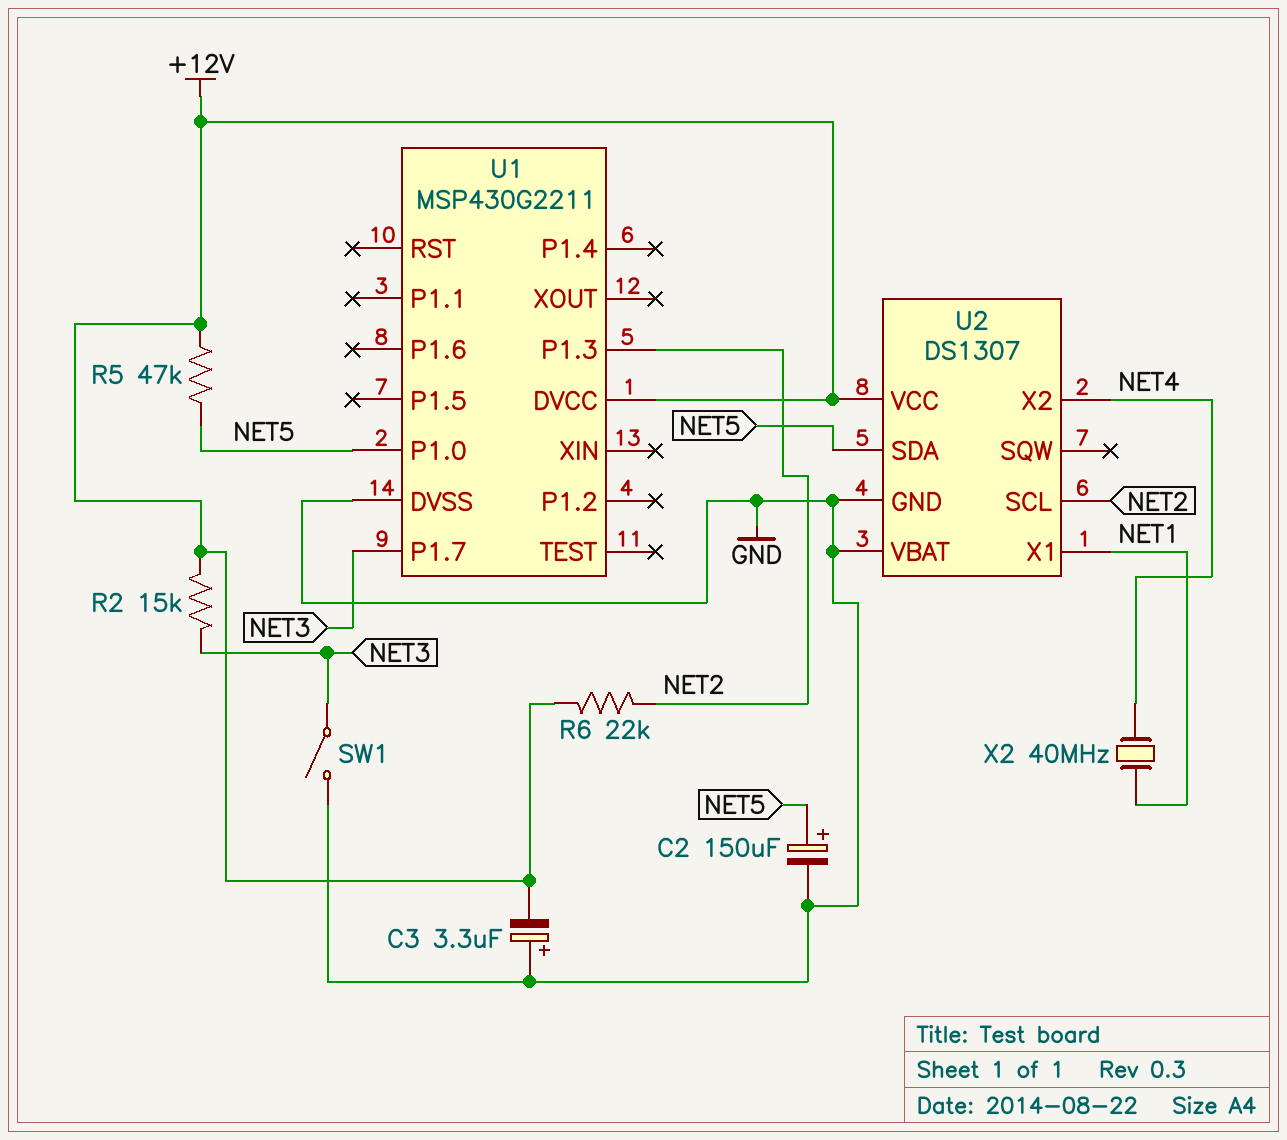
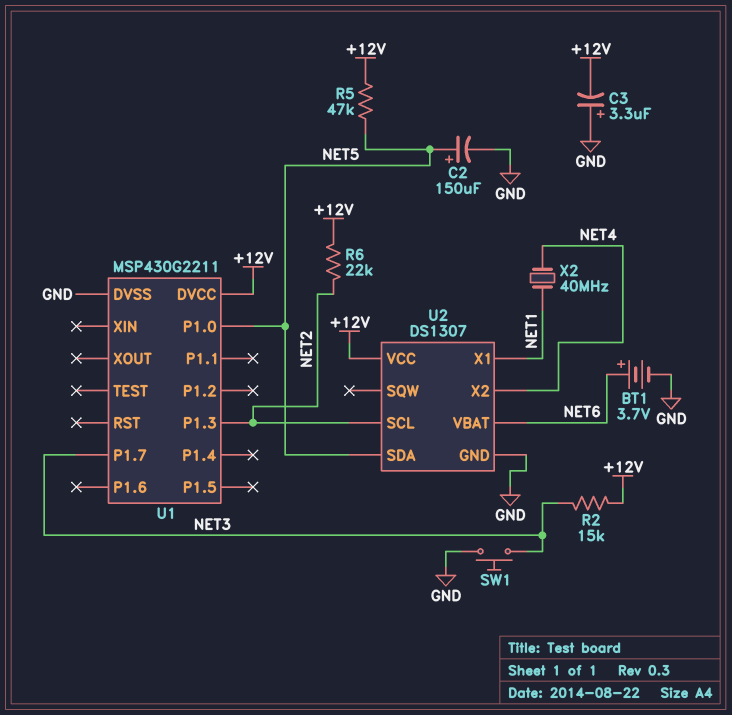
BT1: none -> 3.7V (plus NET6, minus GND)
SW1: switch (GND, NET3) -> button (GND, NET3)
U2 pin VBAT: GND -> NET6

